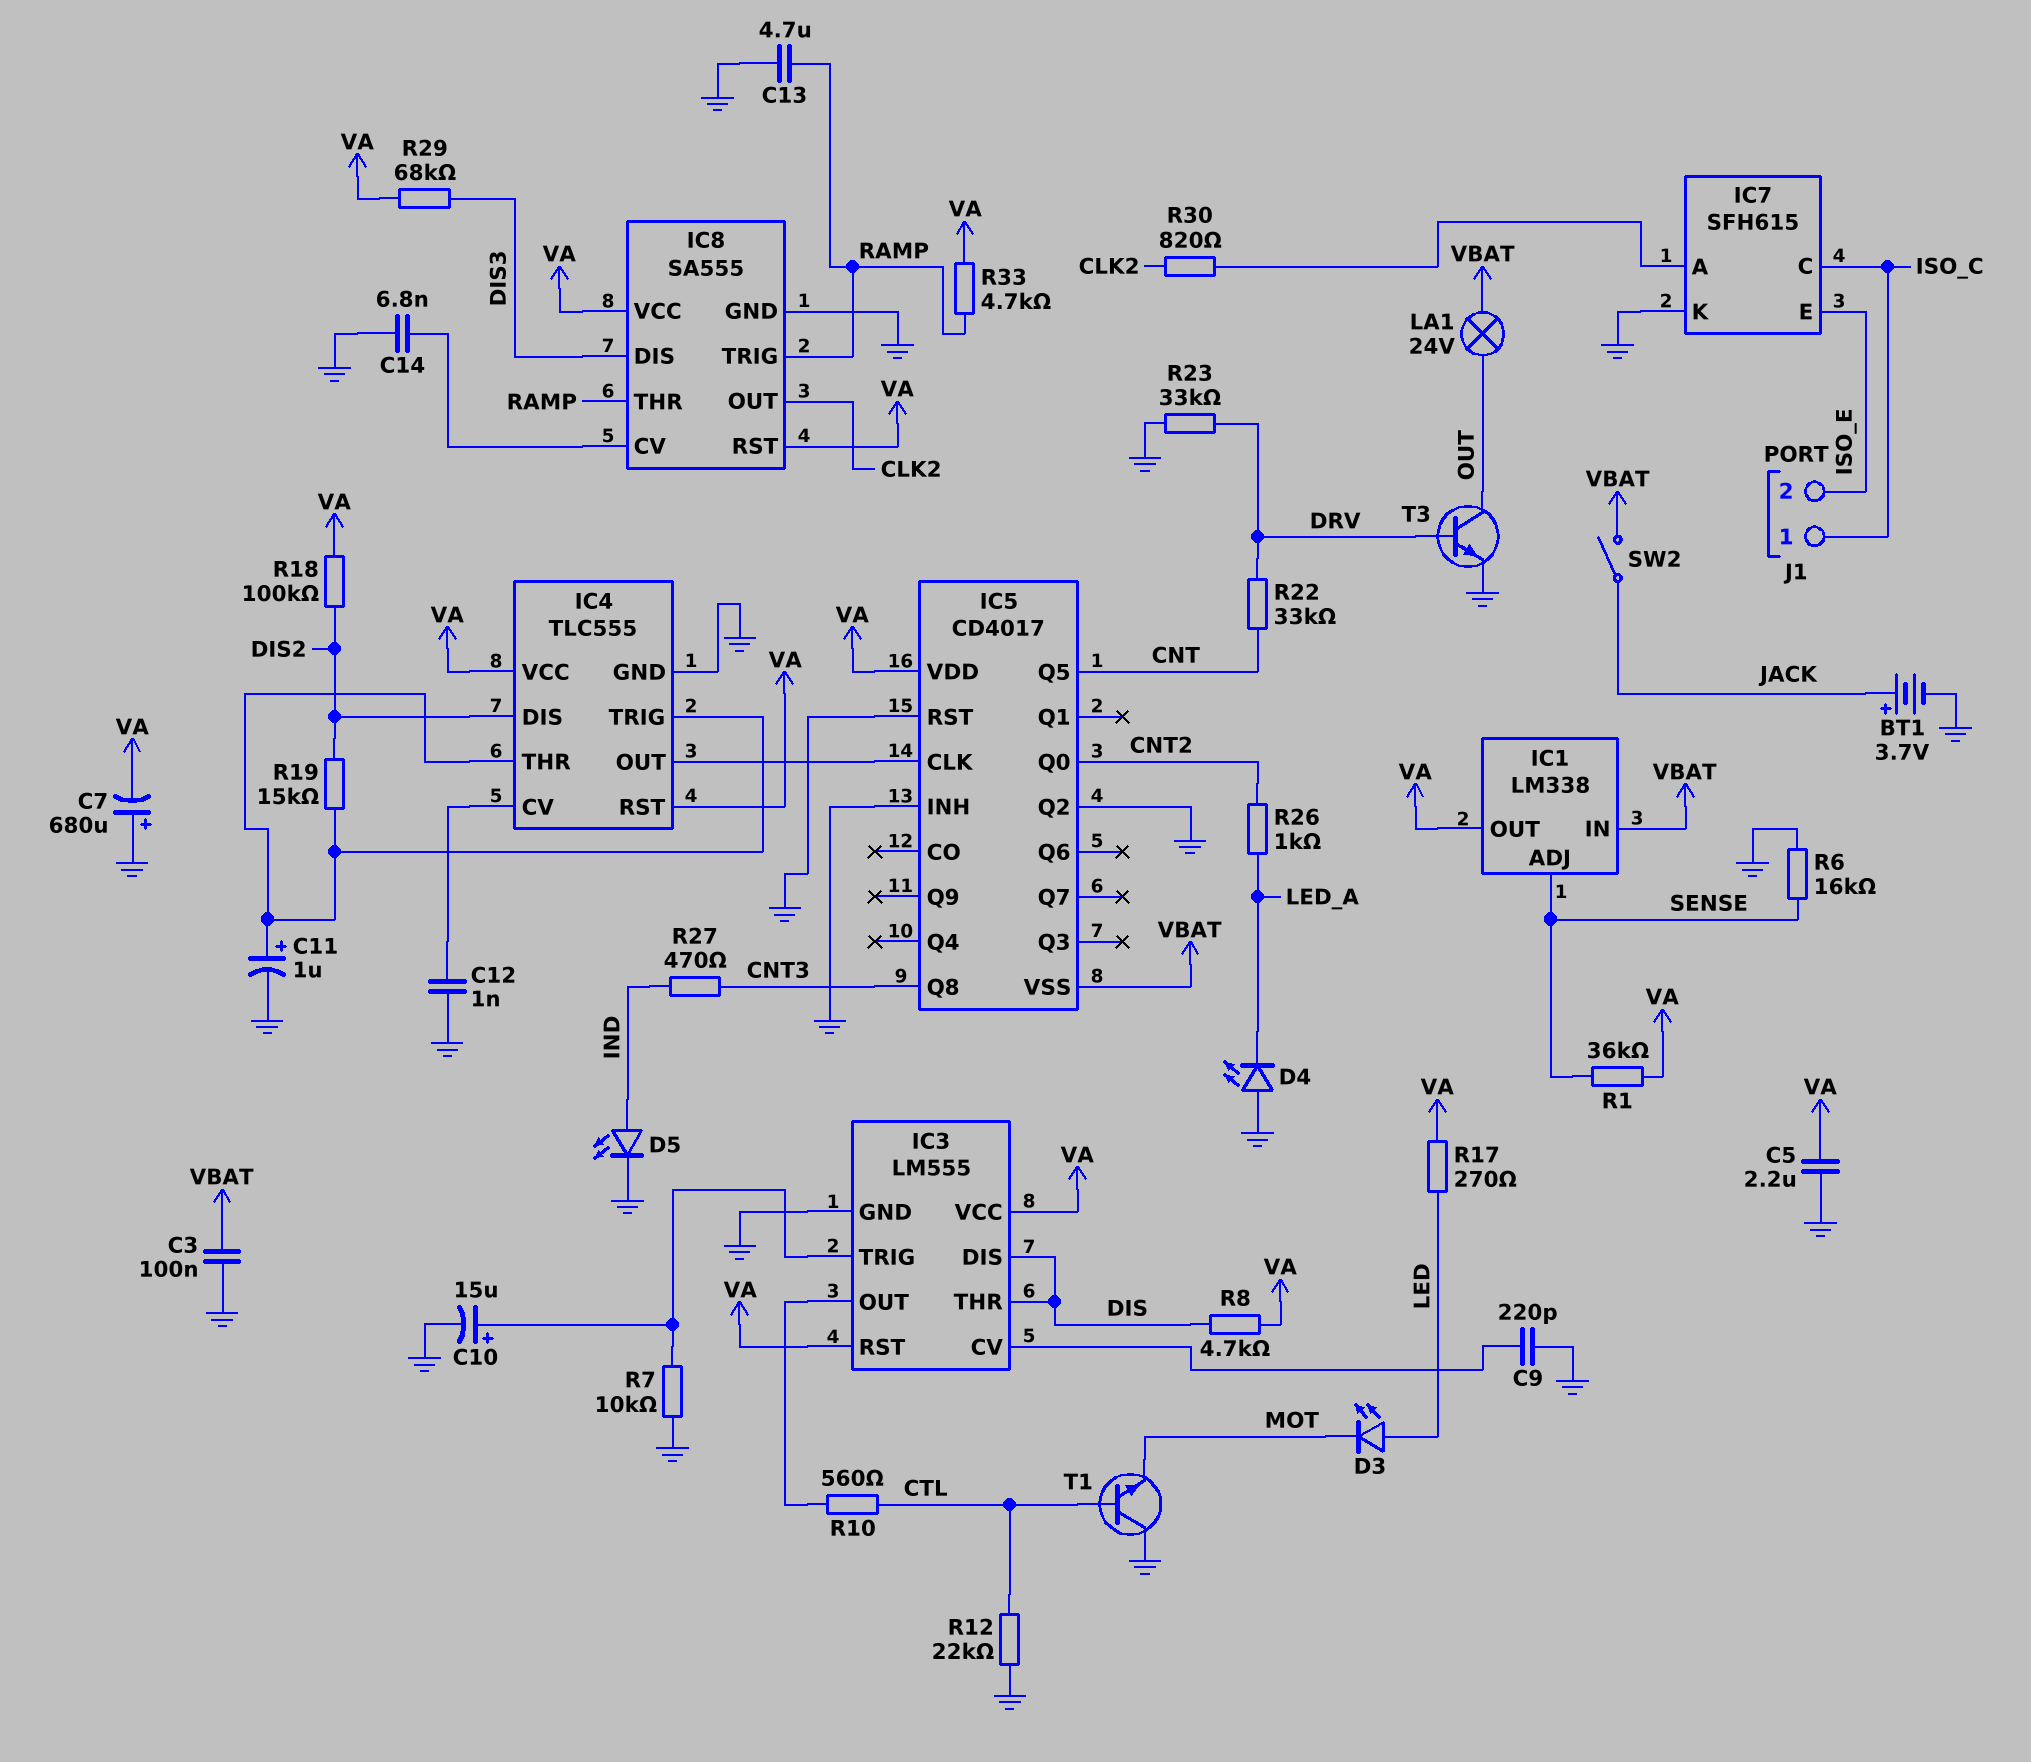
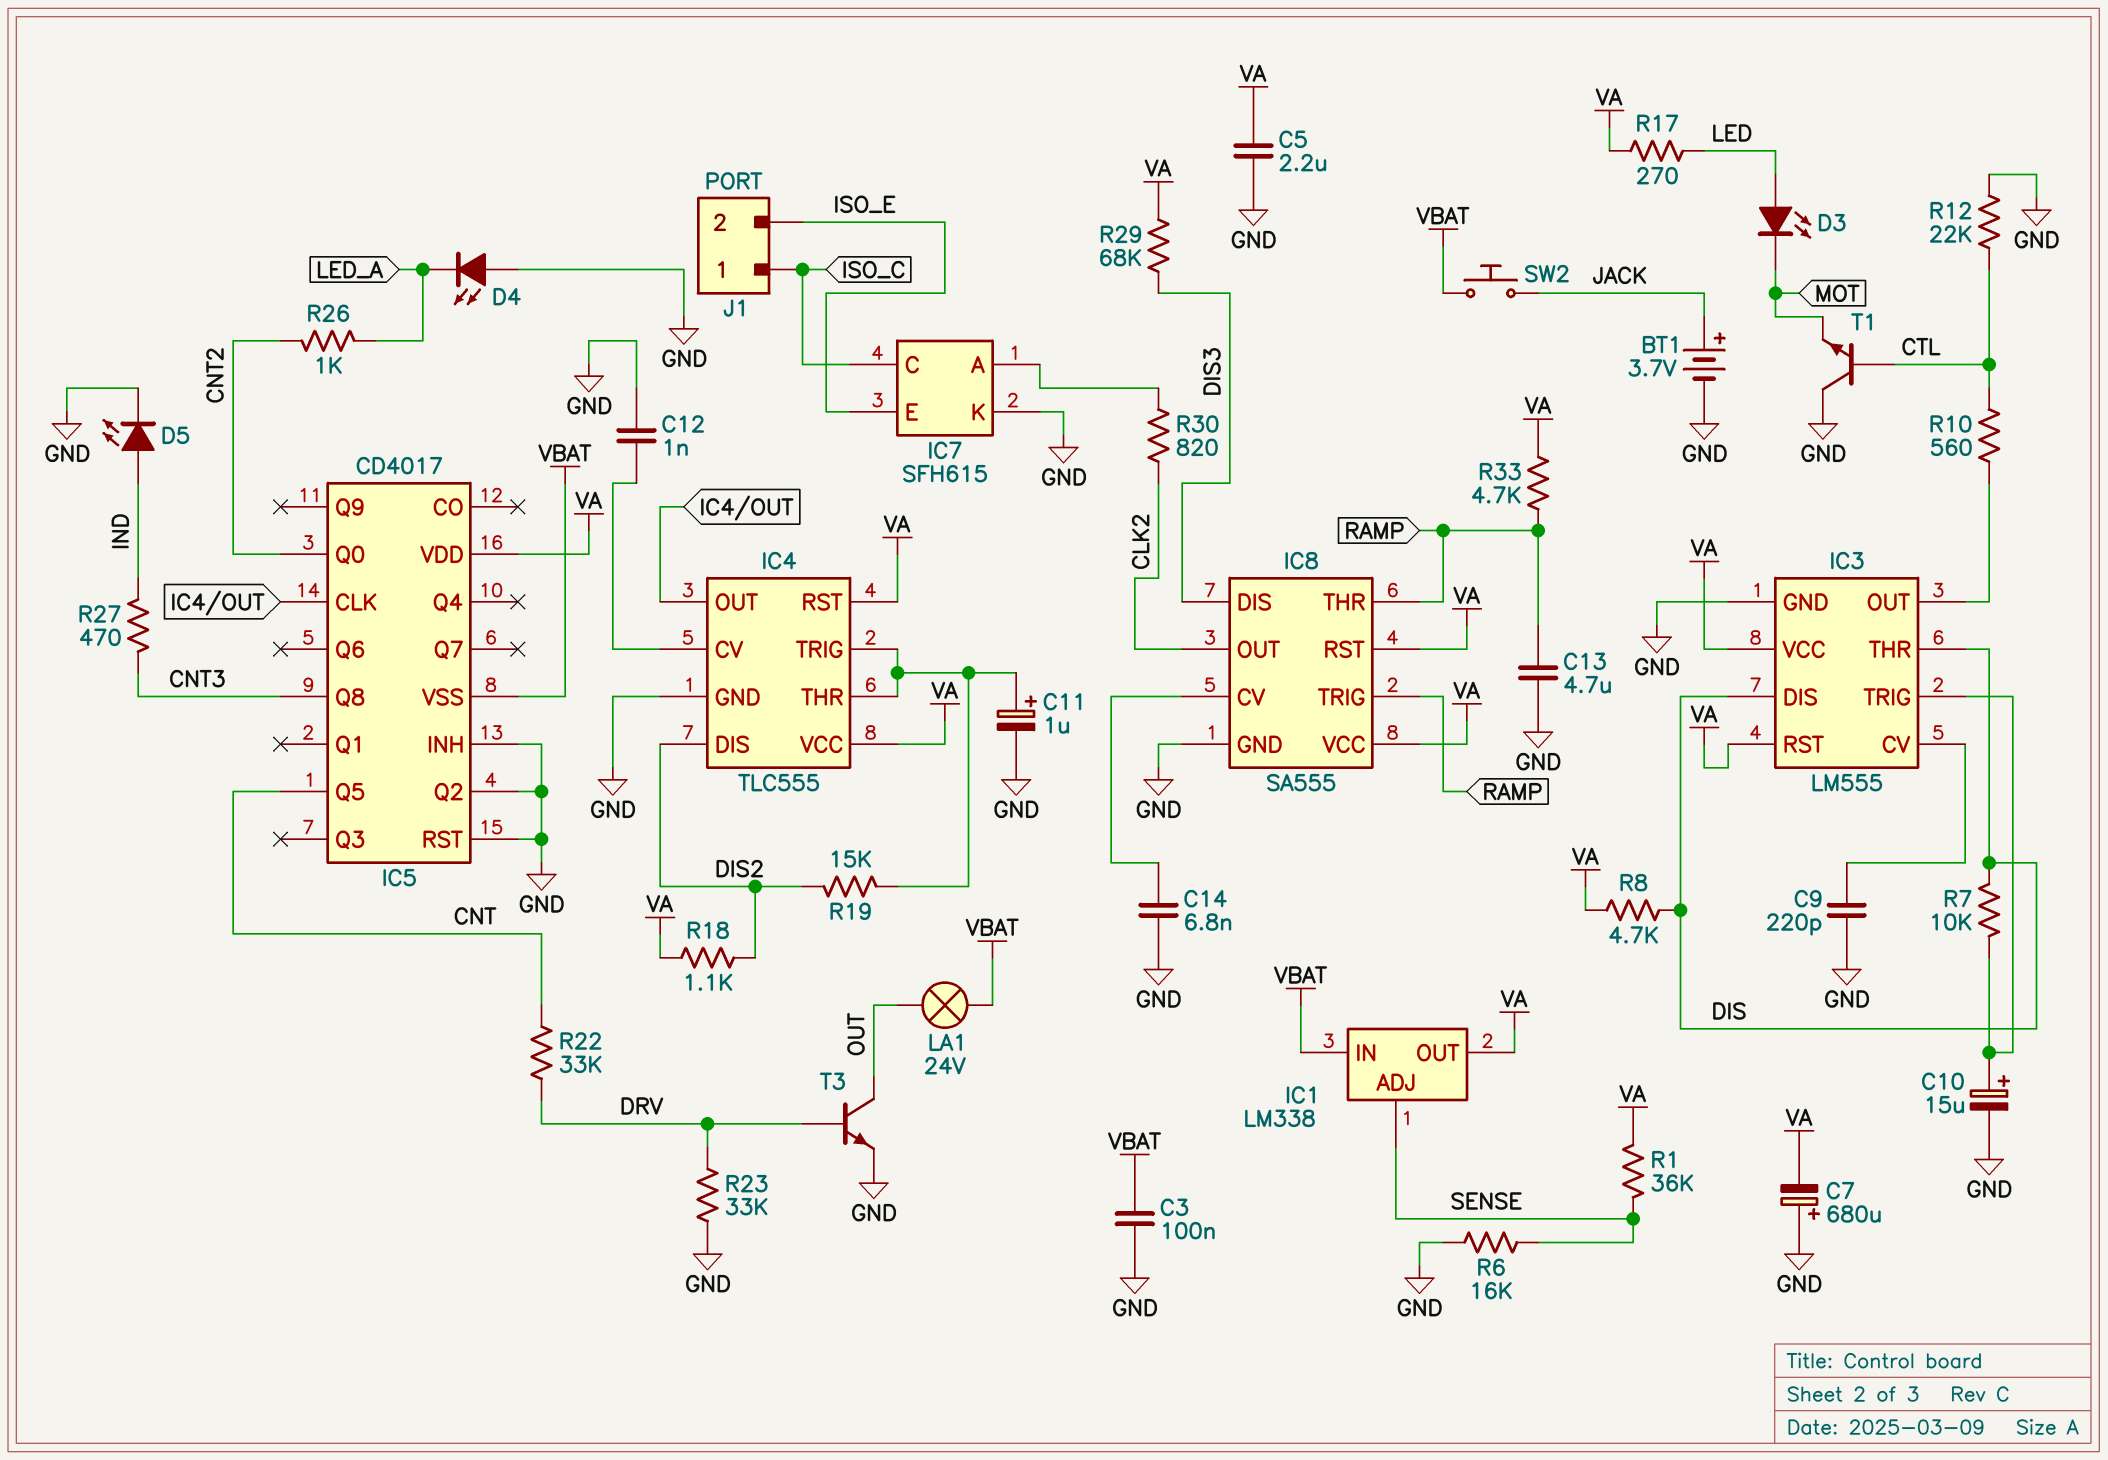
R7: 10k (GND, IC3/TRIG) -> 10k (DIS, IC3/TRIG)
R18: 100k (DIS2, VA) -> 1.1k (DIS2, VA)
SW2: switch (JACK, VBAT) -> button (JACK, VBAT)

